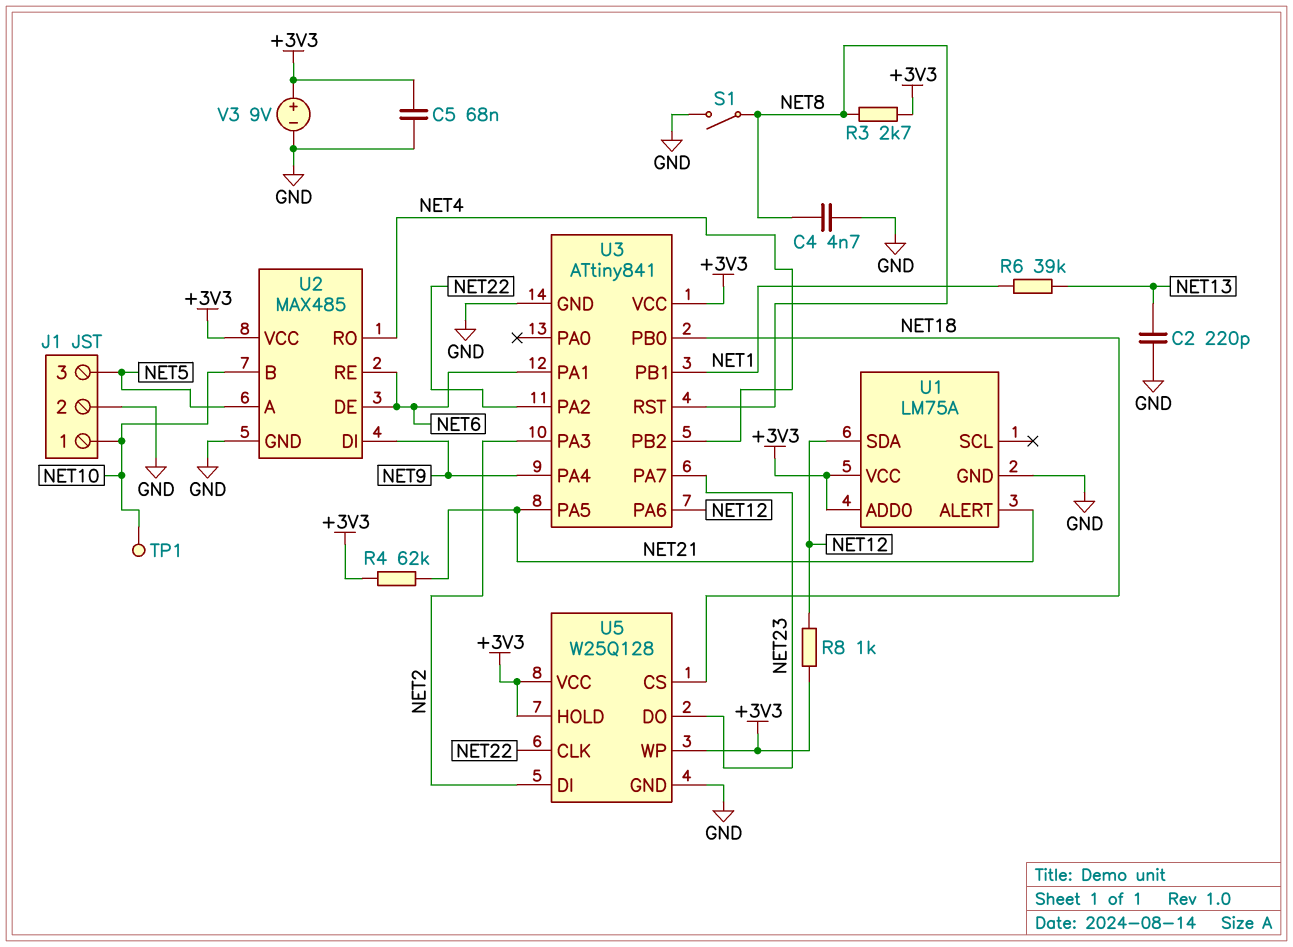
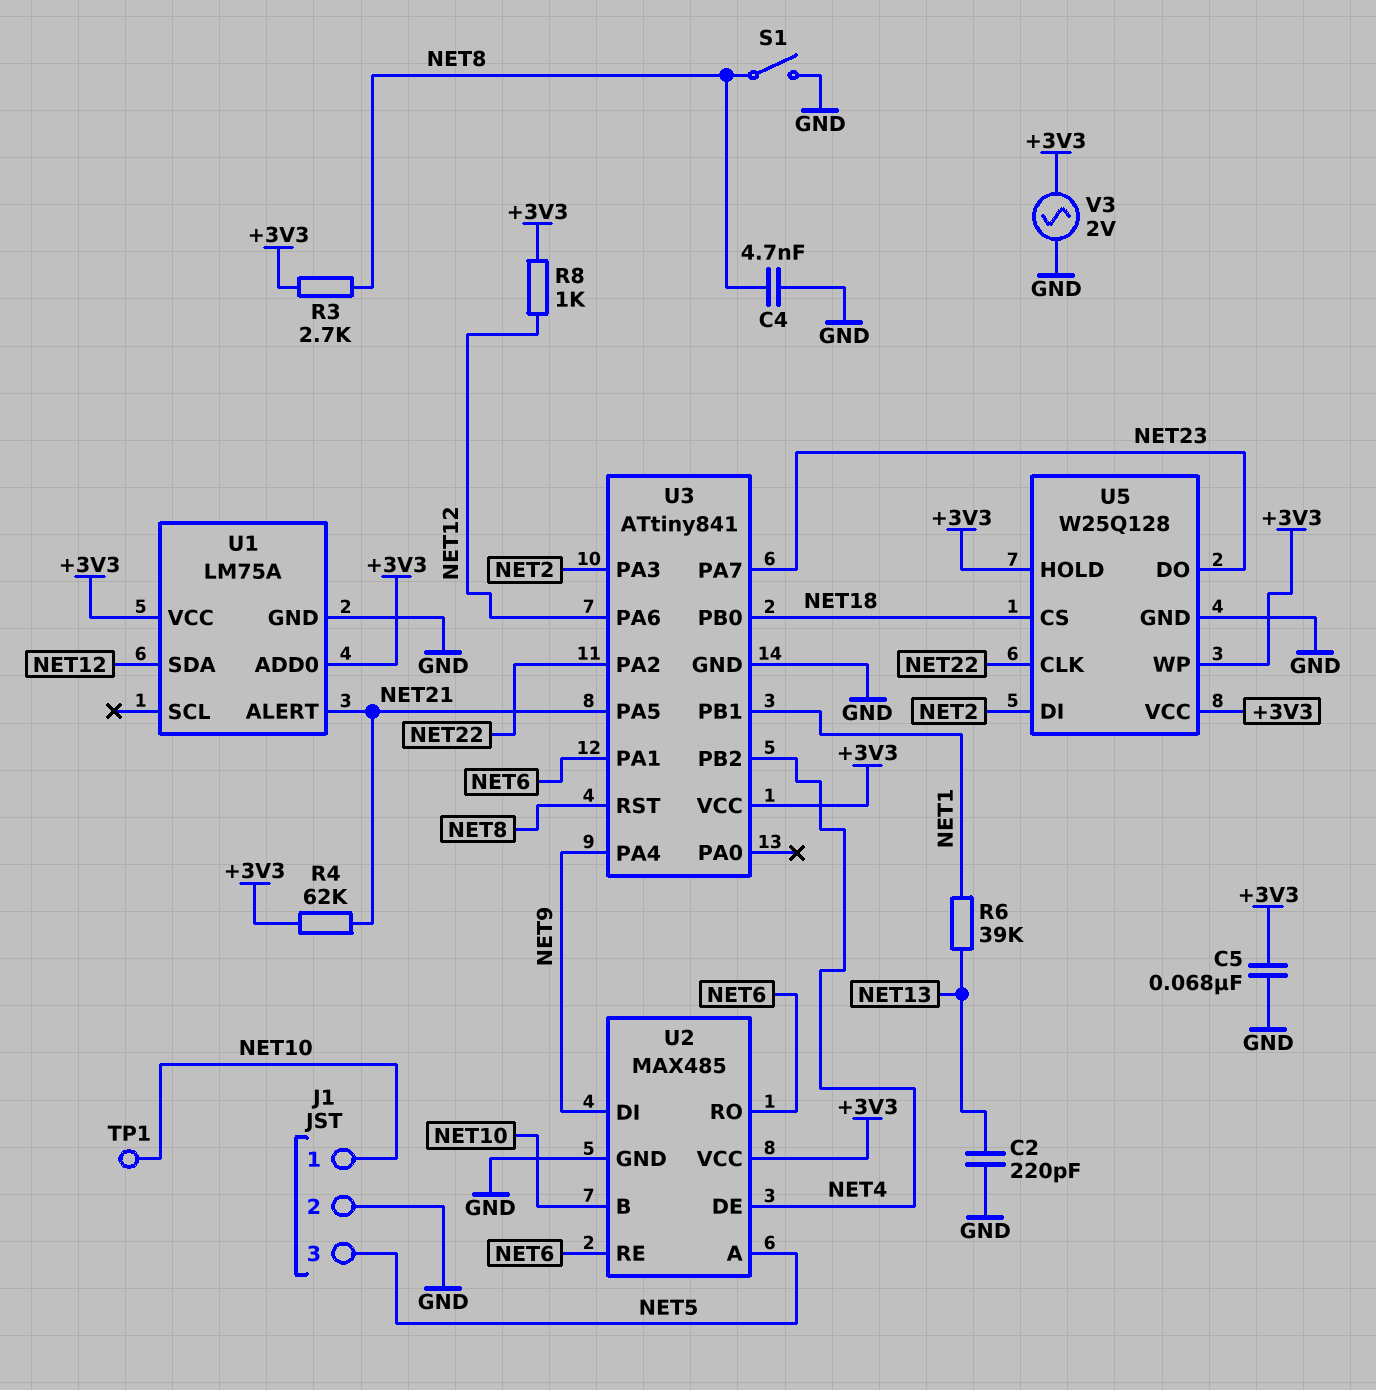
U2 pin DE: NET6 -> NET4
U2 pin RO: NET4 -> NET6
V3: 9V (plus +3V3, minus GND) -> AC 2V (+3V3, GND)

